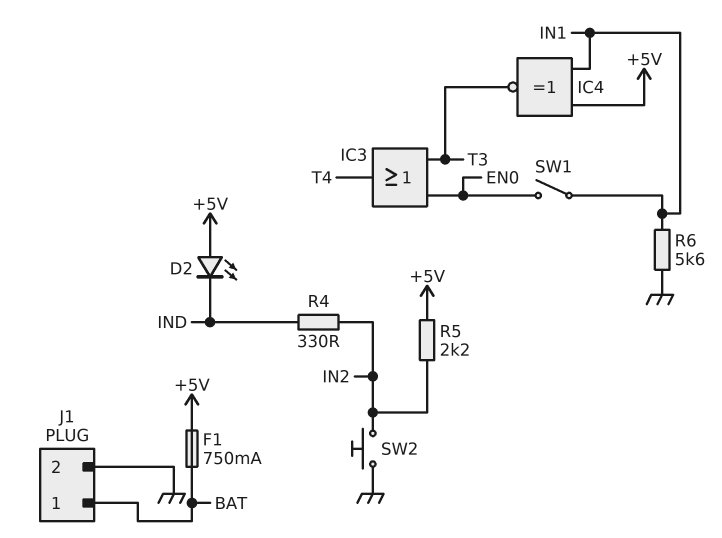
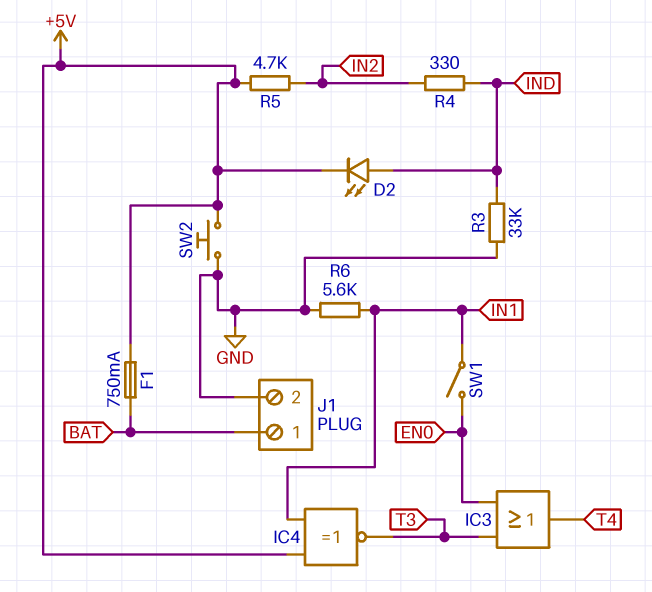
D2: LED (A +5V, K IND) -> LED (A IND, K +5V)
R3: none -> 33k (GND, IND)
R5: 2.2k (+5V, IN2) -> 4.7k (+5V, IN2)
SW2: button (GND, IN2) -> button (+5V, GND)

